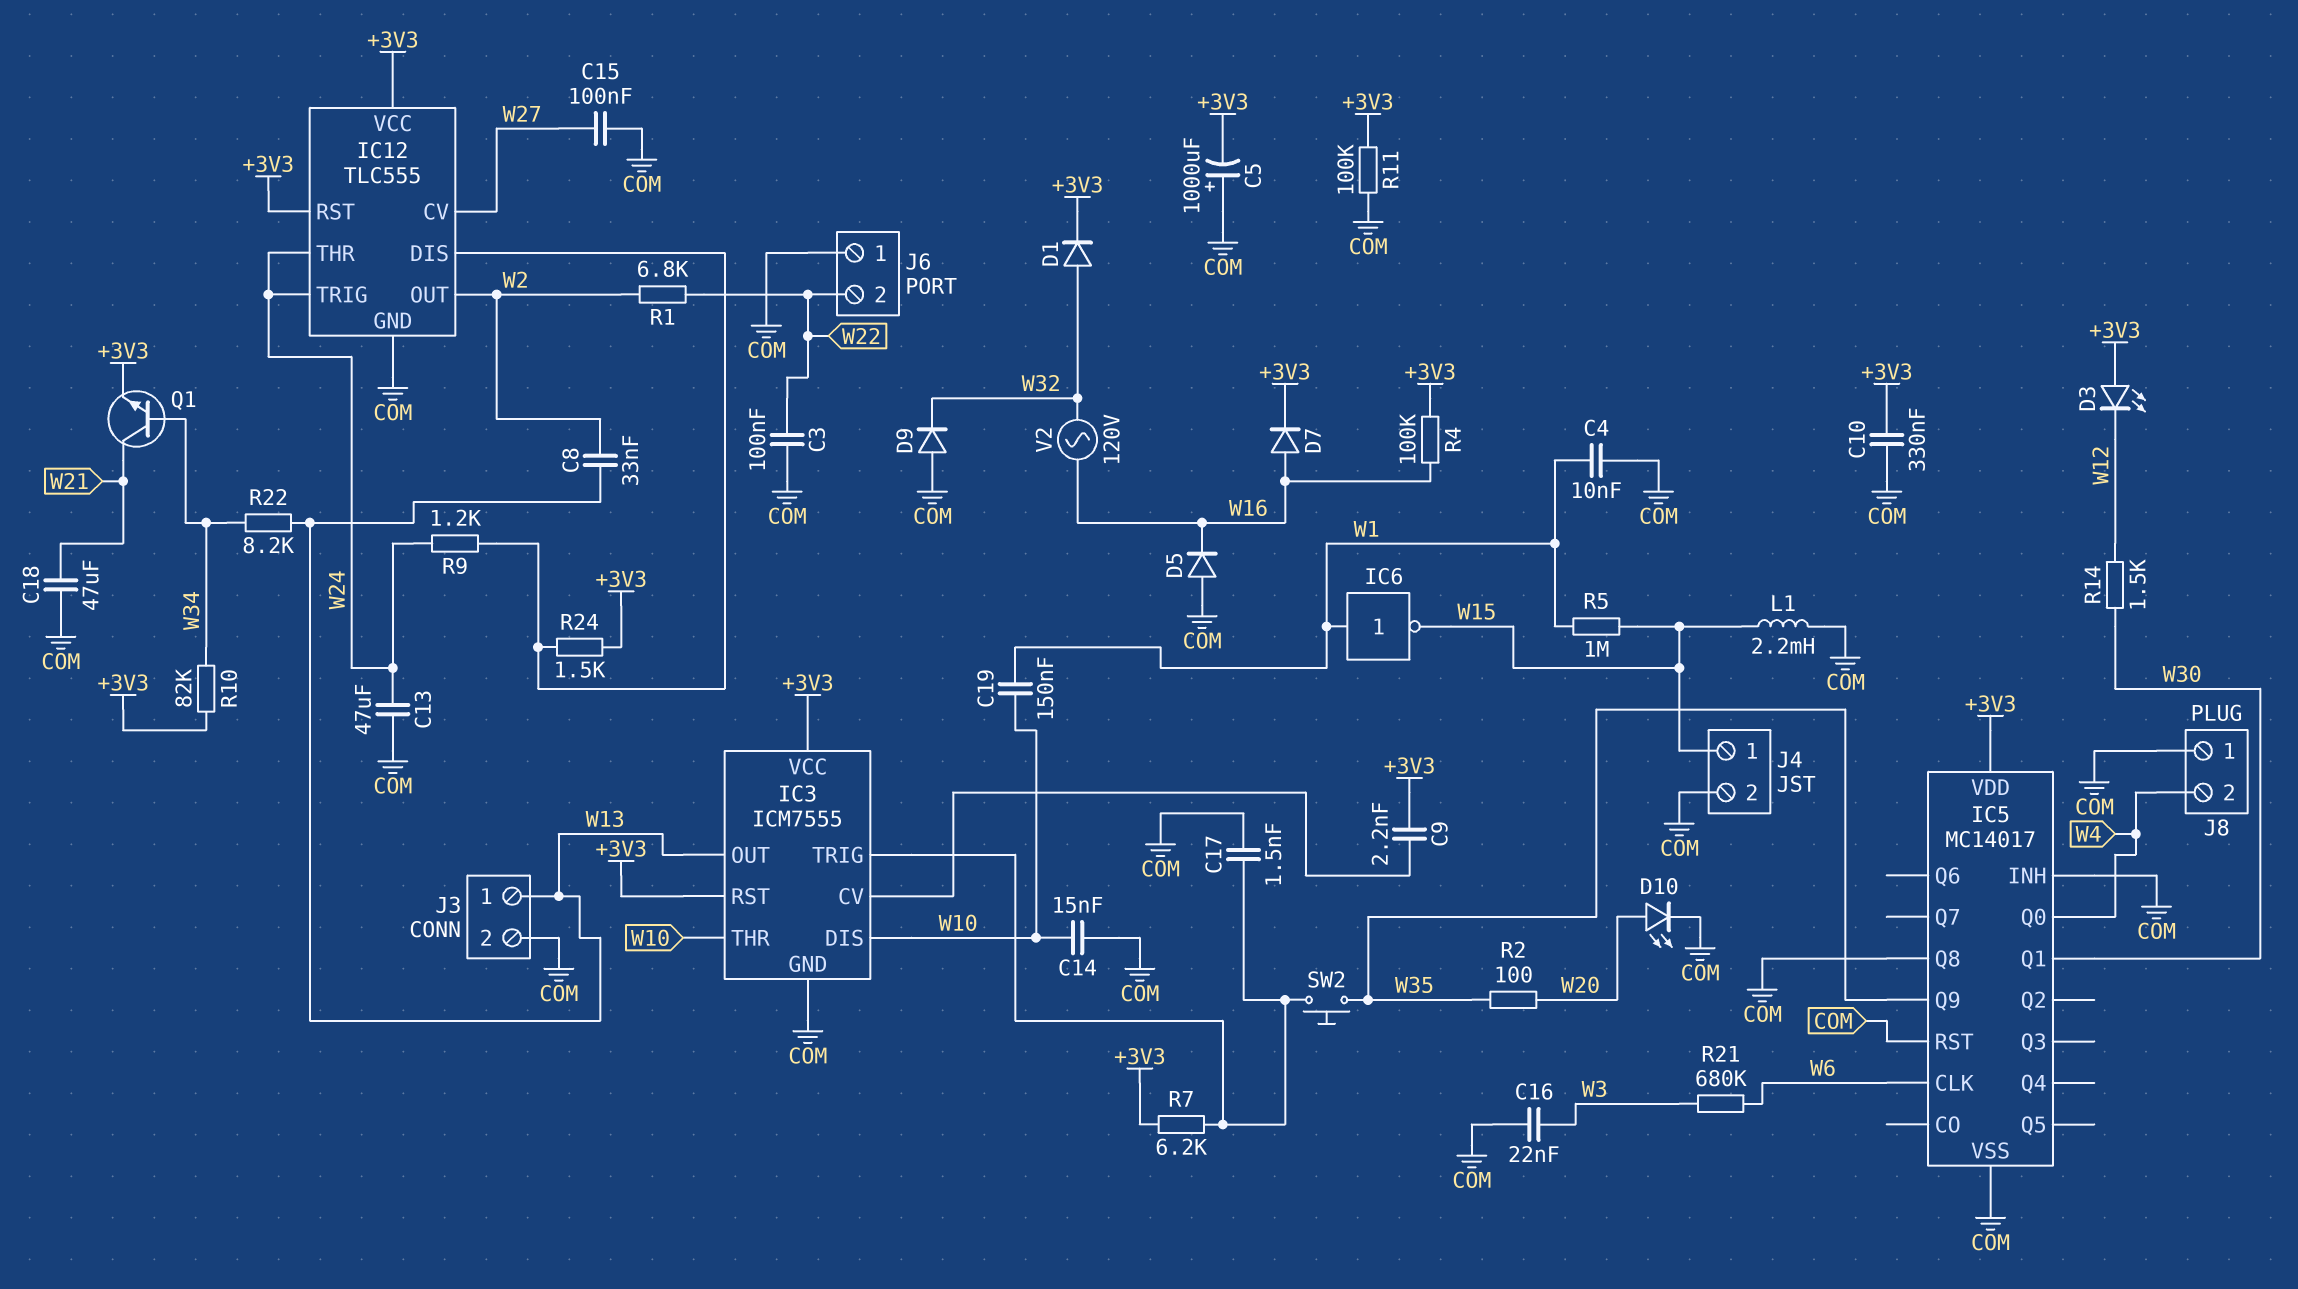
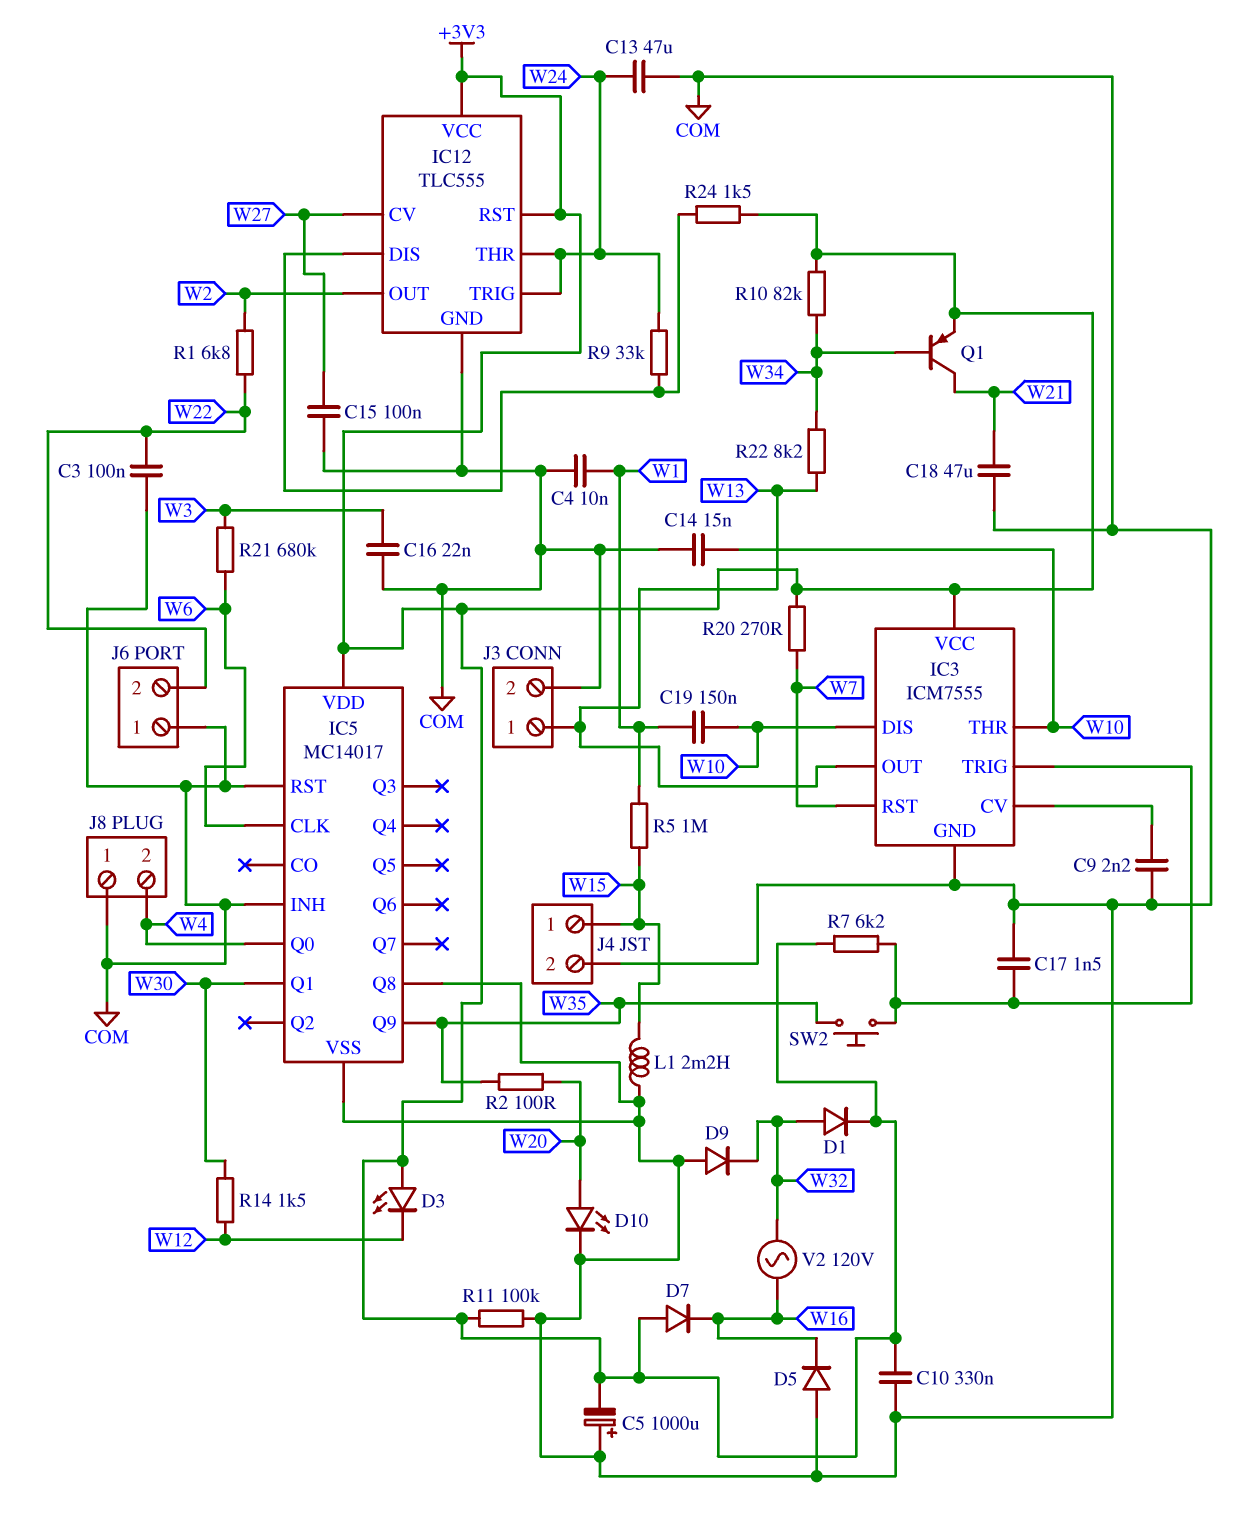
C8: 33nF (W2, W13) -> none
C9: 2.2nF (+3V3, IC3/CV) -> 2.2nF (COM, IC3/CV)
D7: diode (A W16, K +3V3) -> diode (A +3V3, K W16)
IC3 pin RST: +3V3 -> W7
IC6: NOT (in W1, out W15) -> none
Q1: NPN (B W34, C W21, E +3V3) -> PNP (B W34, C W21, E +3V3)
R4: 100k (+3V3, W16) -> none
R9: 1.2k (IC12/DIS, W24) -> 33k (IC12/DIS, W24)
R20: none -> 270 (+3V3, W7)

